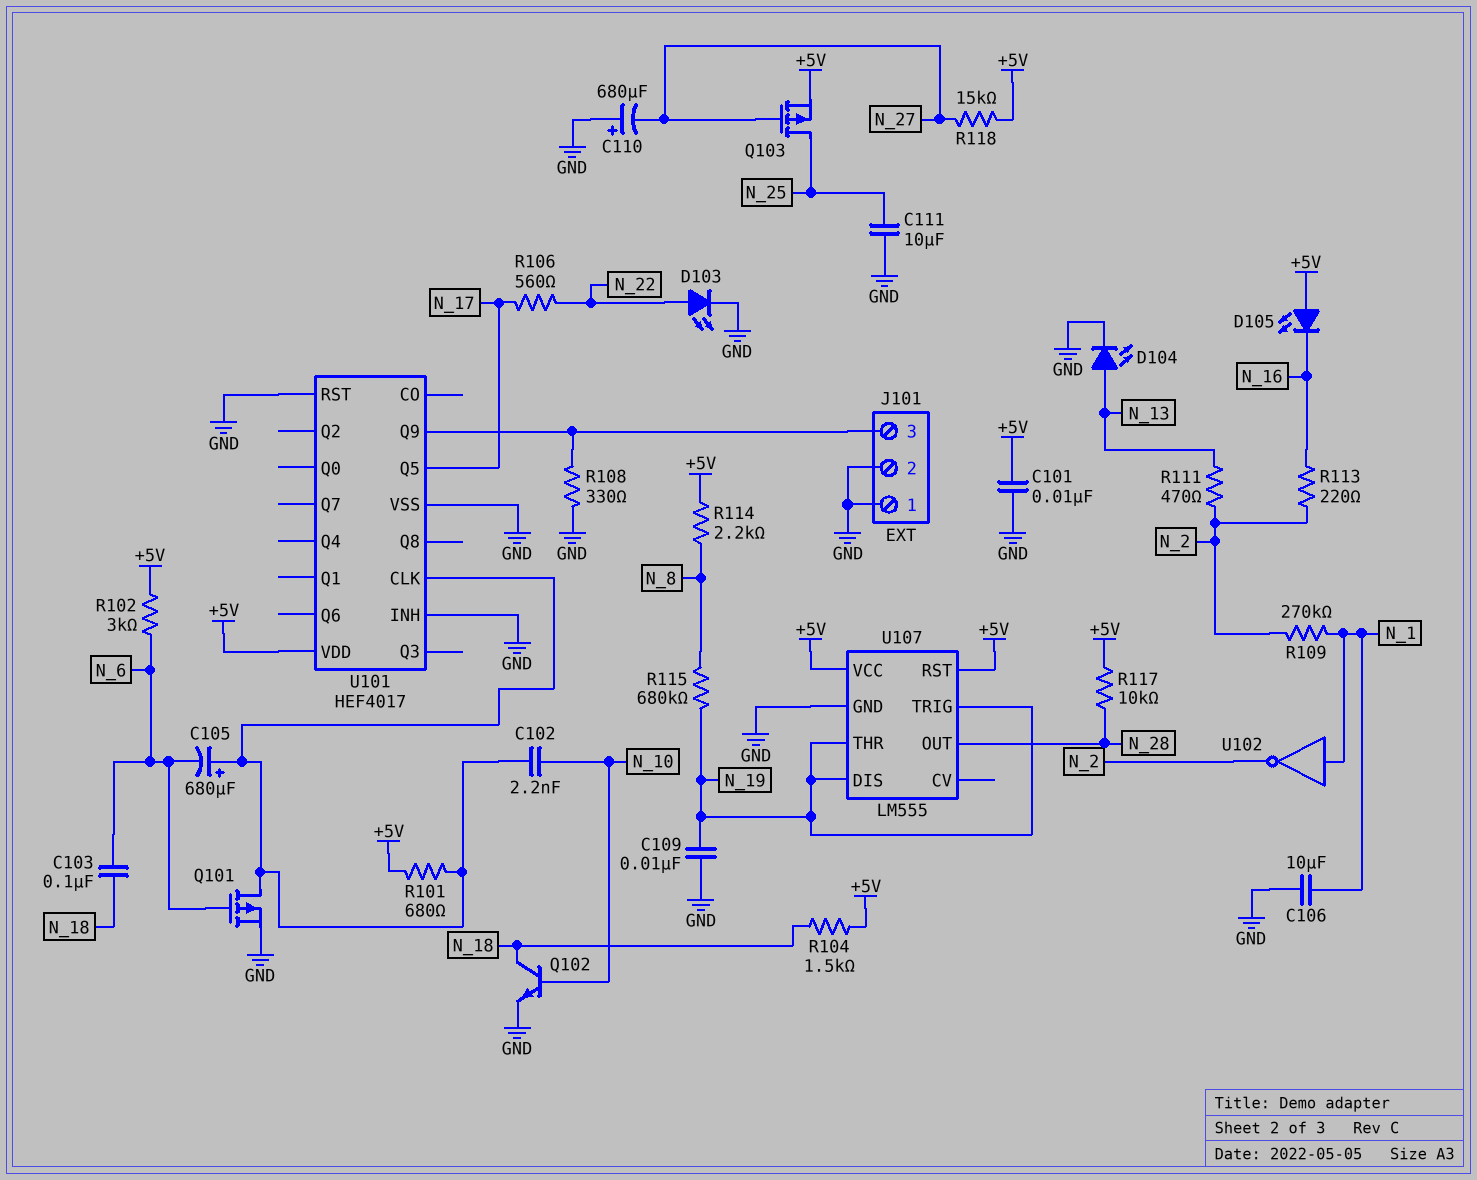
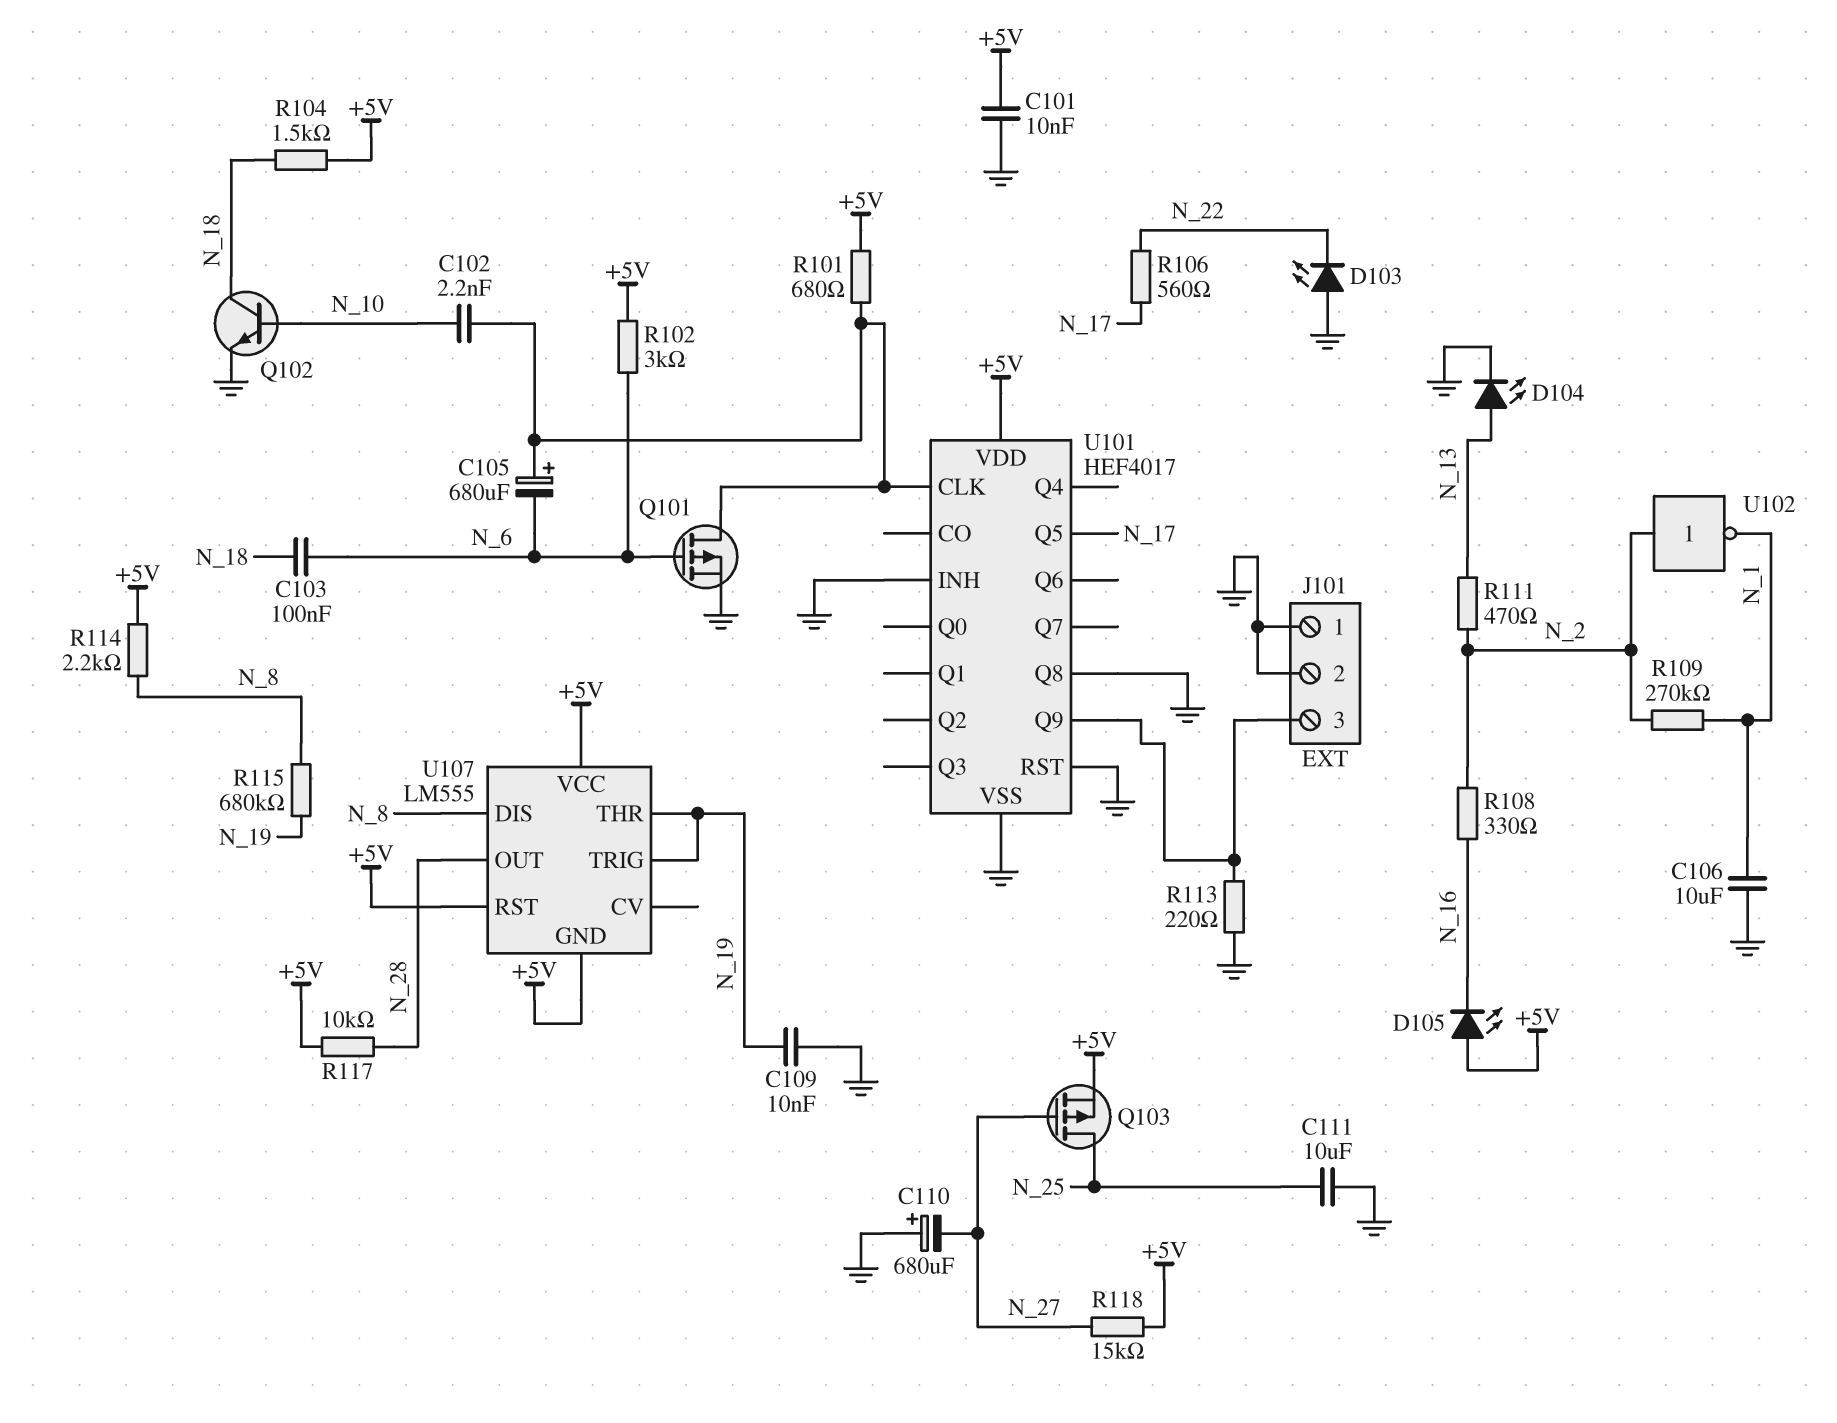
D103: LED (A N_22, K GND) -> LED (A GND, K N_22)
R108: 330 (GND, J101/3) -> 330 (N_2, N_16)
R113: 220 (N_2, N_16) -> 220 (GND, J101/3)
U101 pin Q8: none -> GND
U102: NOT (in N_1, out N_2) -> NOT (in N_2, out N_1)
U107 pin DIS: N_19 -> N_8
U107 pin GND: GND -> +5V

